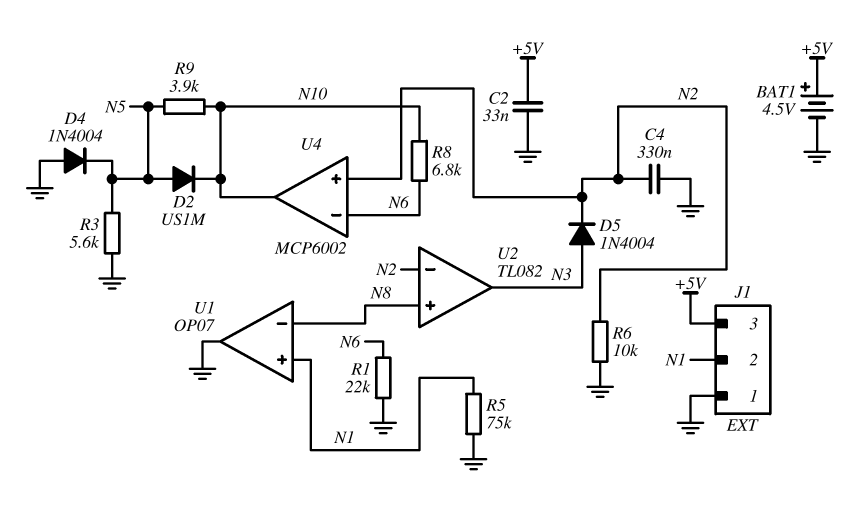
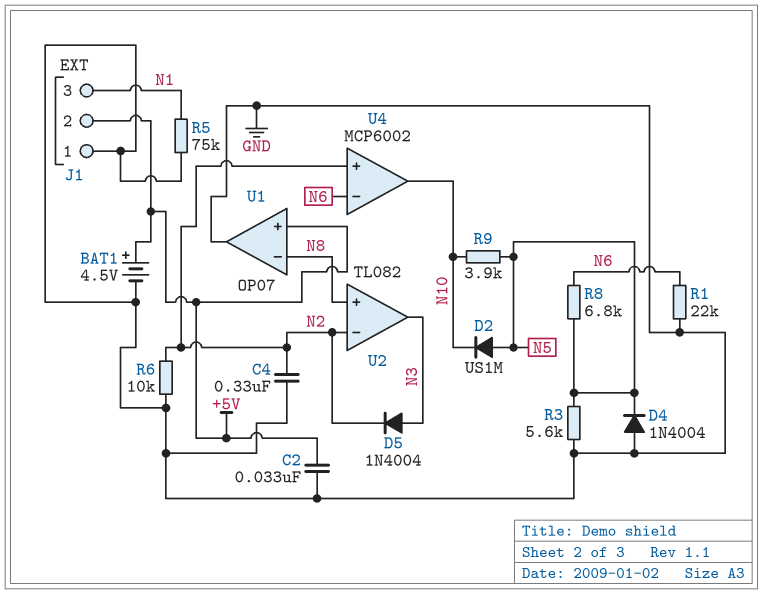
J1 pin 2: N1 -> +5V
J1 pin 3: +5V -> N1
R8: 6.8k (N6, N10) -> 6.8k (N5, N6)
U1 pin in+: N1 -> +5V

